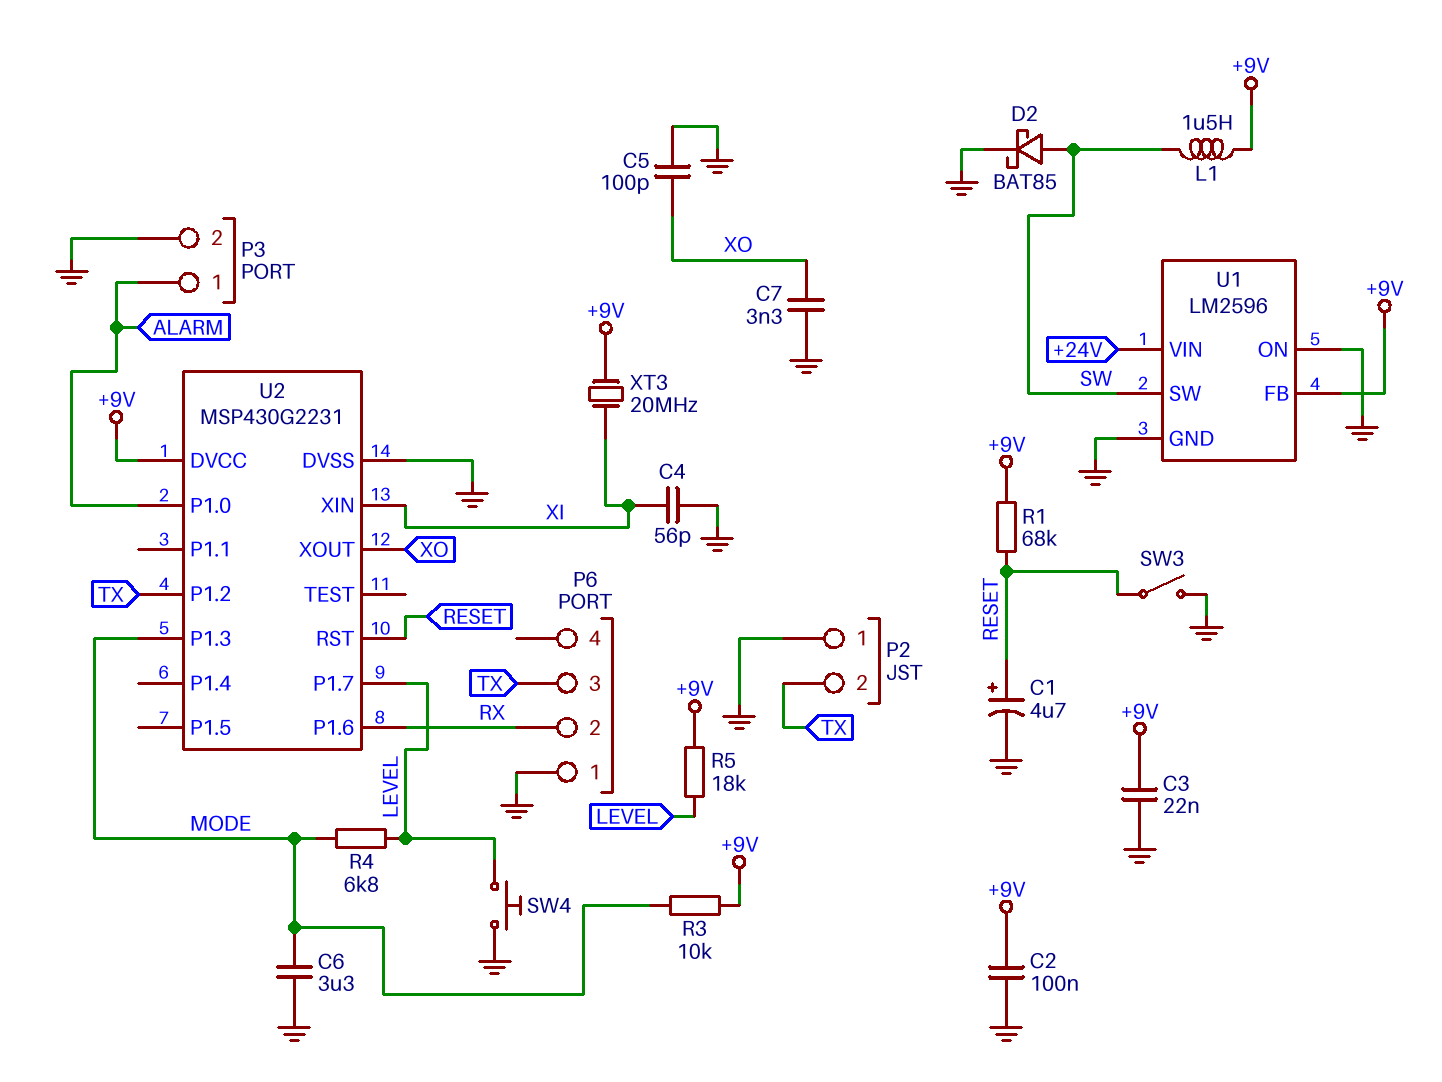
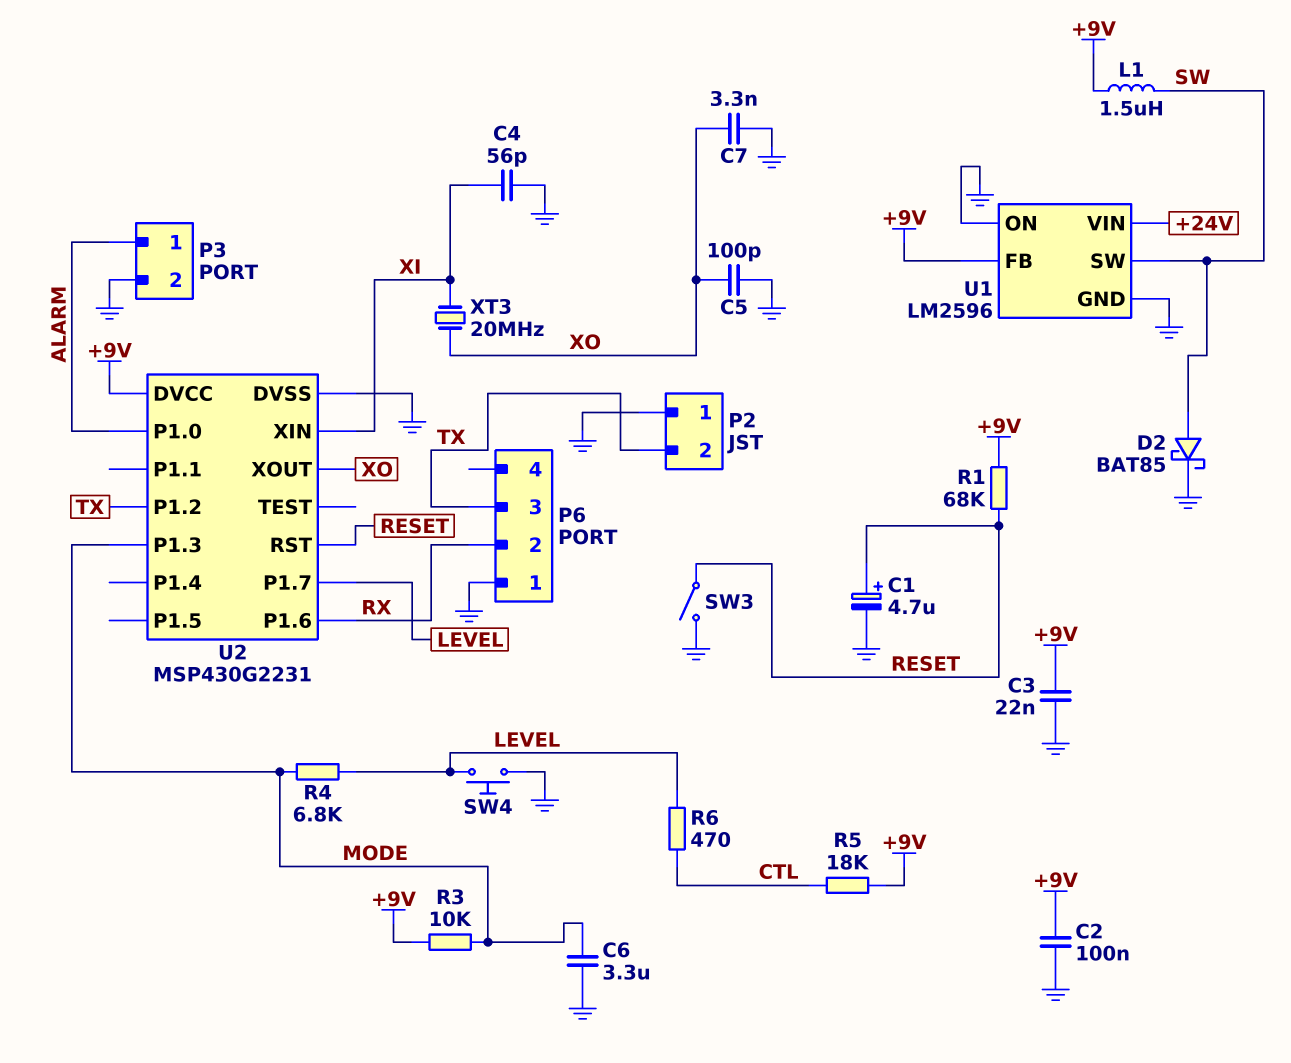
R5: 18k (+9V, LEVEL) -> 18k (+9V, CTL)
R6: none -> 470 (CTL, LEVEL)
XT3: 20MHz (+9V, XI) -> 20MHz (XI, XO)

